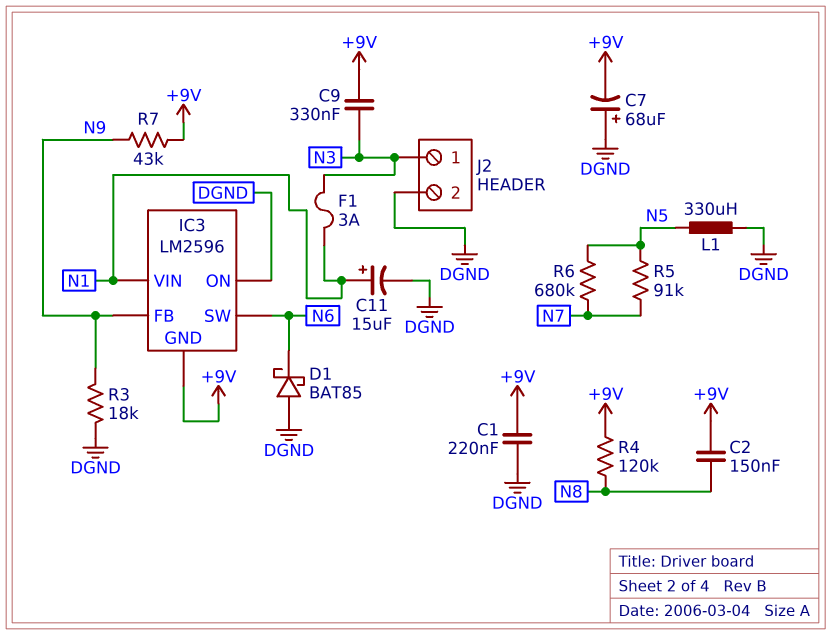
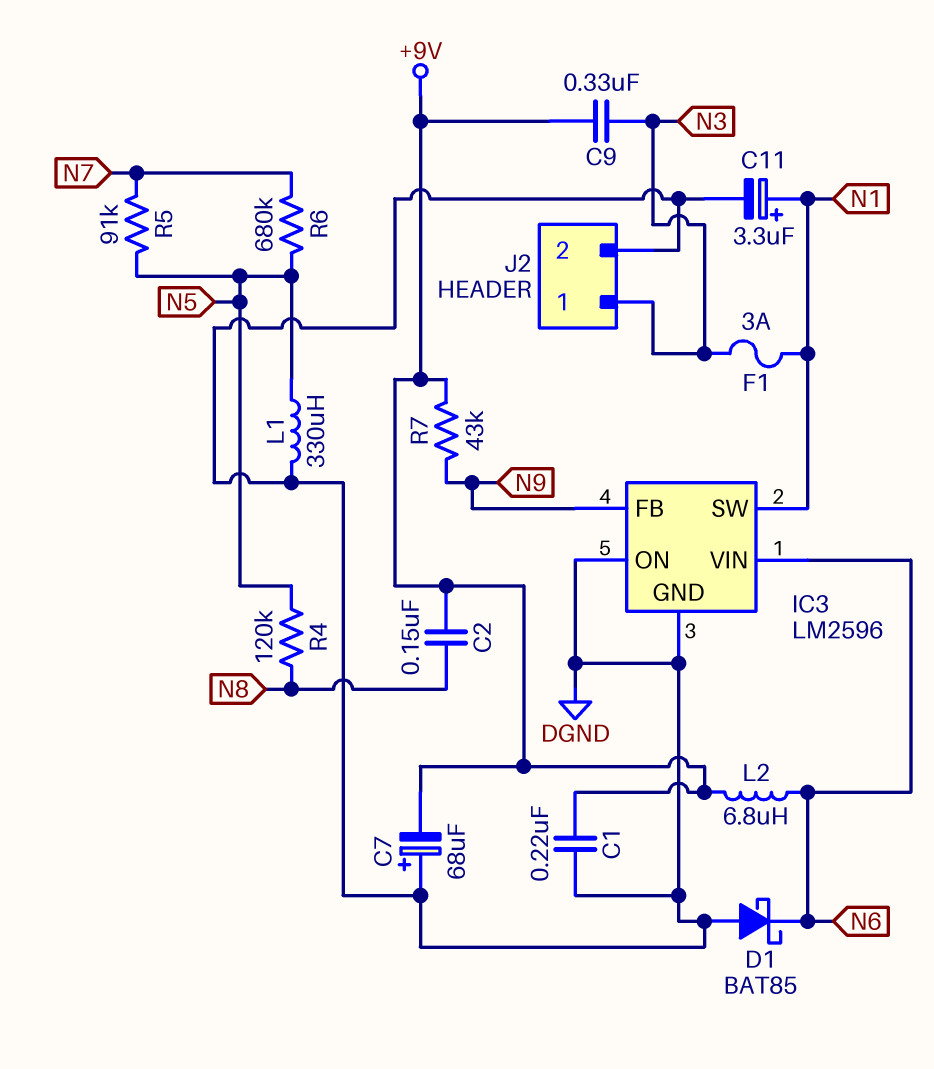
C11: 15uF (plus N1, minus DGND) -> 3.3uF (plus N1, minus DGND)
IC3 pin GND: +9V -> DGND
IC3 pin SW: N6 -> N1
IC3 pin VIN: N1 -> N6
L2: none -> 6.8uH (+9V, N6)
R3: 18k (DGND, N9) -> none
R4: 120k (+9V, N8) -> 120k (N5, N8)

